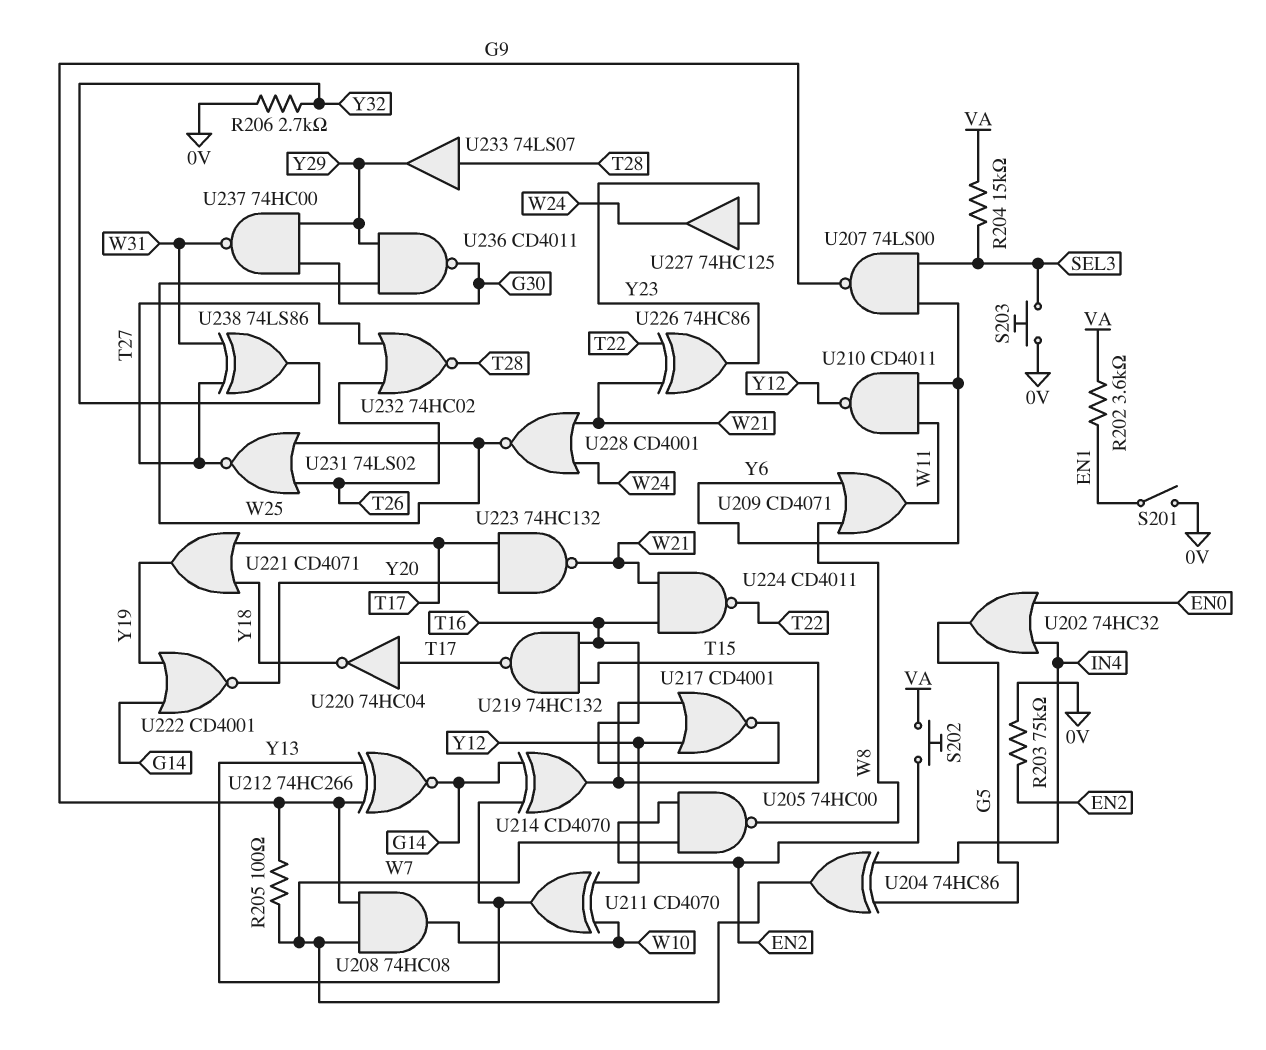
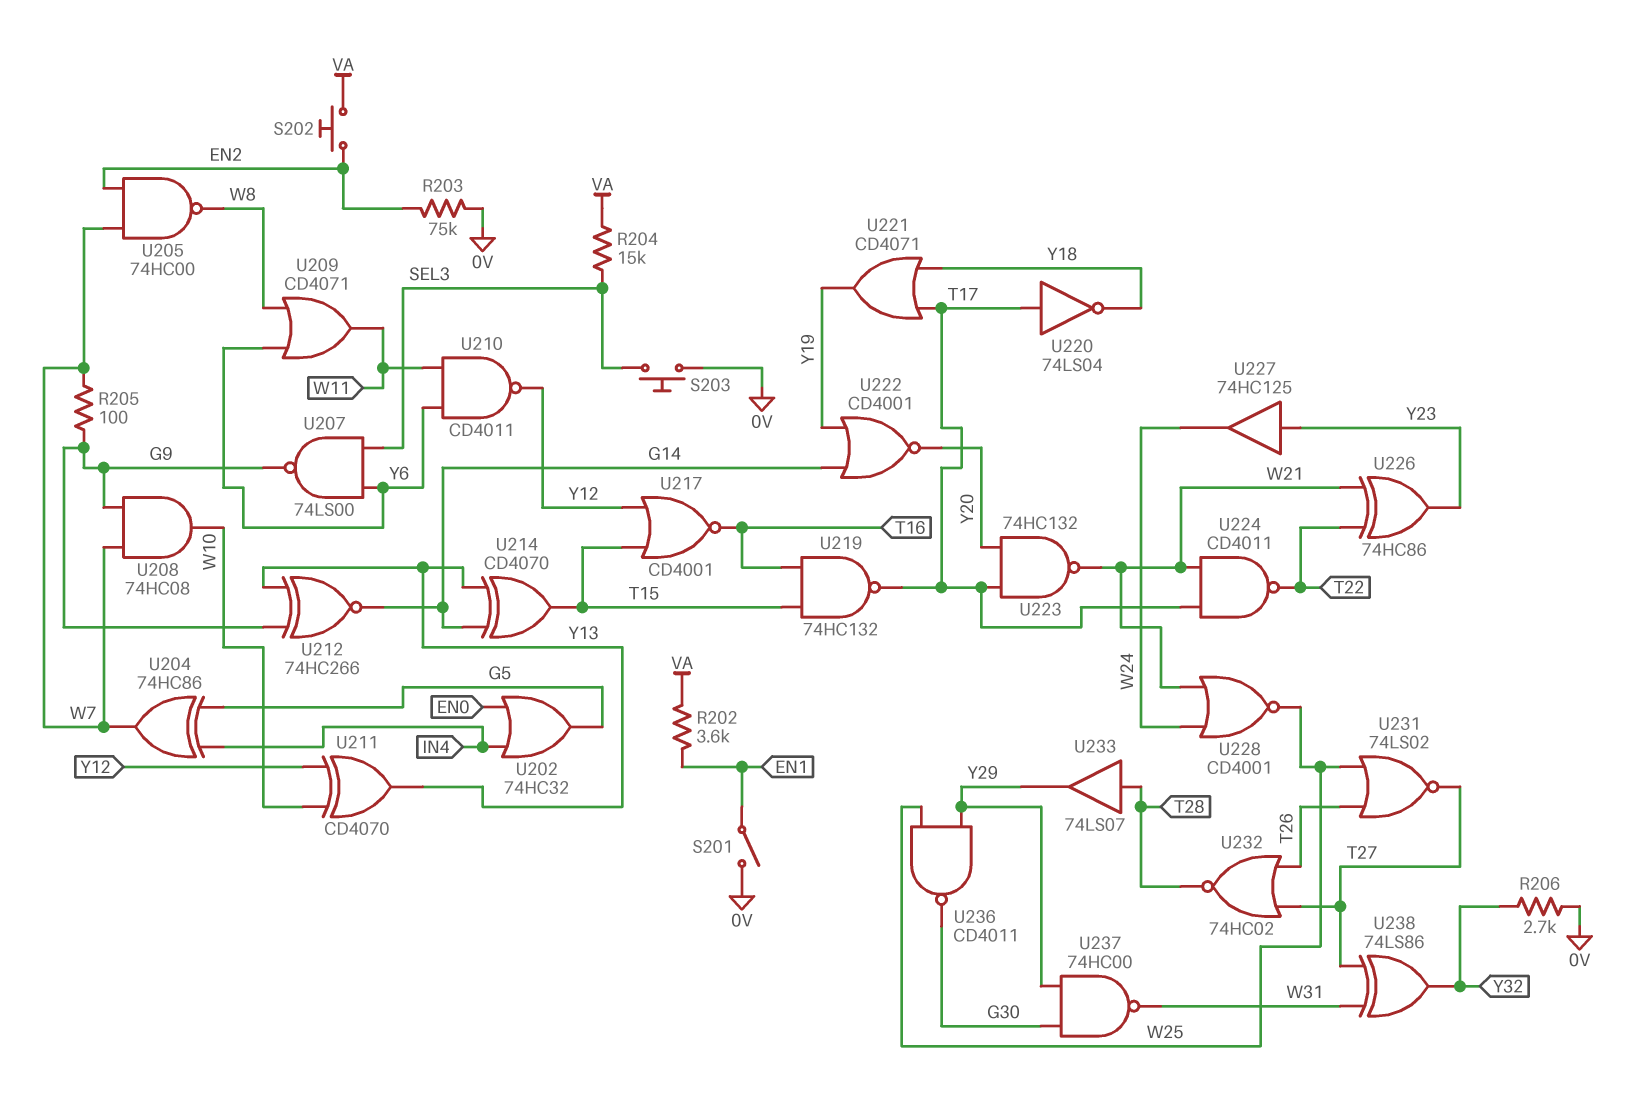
U220: NOT 74HC04 (in T17, out Y18) -> NOT 74LS04 (in T17, out Y18)
U224: NAND CD4011 (in T16, in W21, out T22) -> NAND CD4011 (in T17, in W21, out T22)

